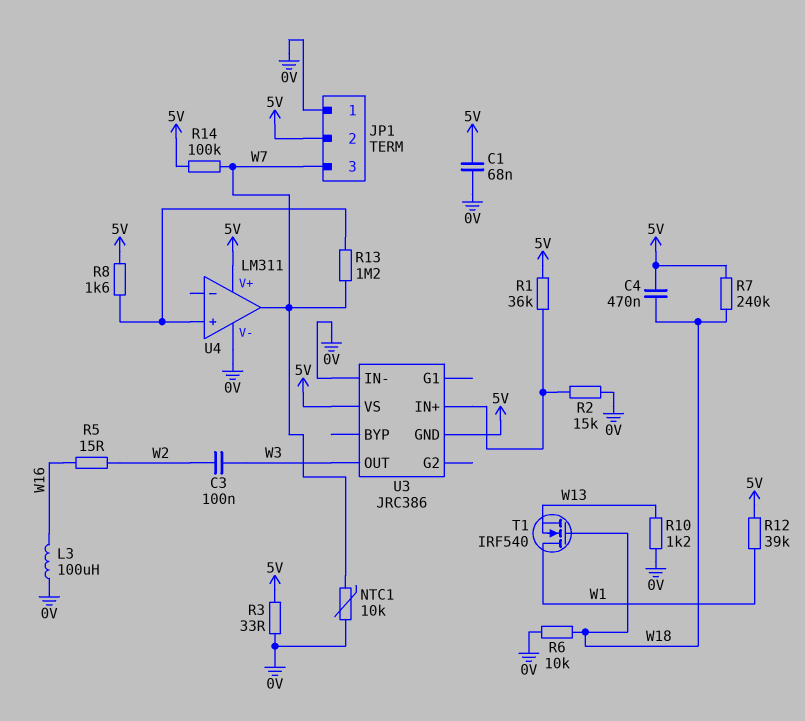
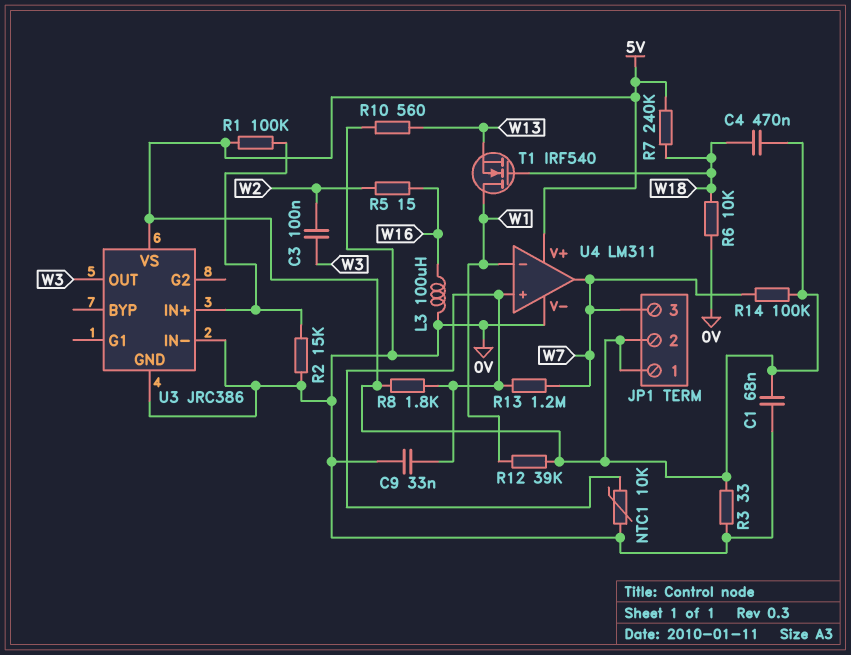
C9: none -> 33nF (0V, U4/in+)
JP1 pin 1: 0V -> 5V
NTC1: 10k (0V, W7) -> 10k (0V, U4/in+)
R1: 36k (5V, U3/IN+) -> 100k (5V, U3/IN+)
R8: 1.6k (5V, U4/in+) -> 1.8k (5V, U4/in+)
R10: 1.2k (0V, W13) -> 560 (0V, W13)
U3 pin GND: 5V -> 0V
U4 pin in-: none -> W1

